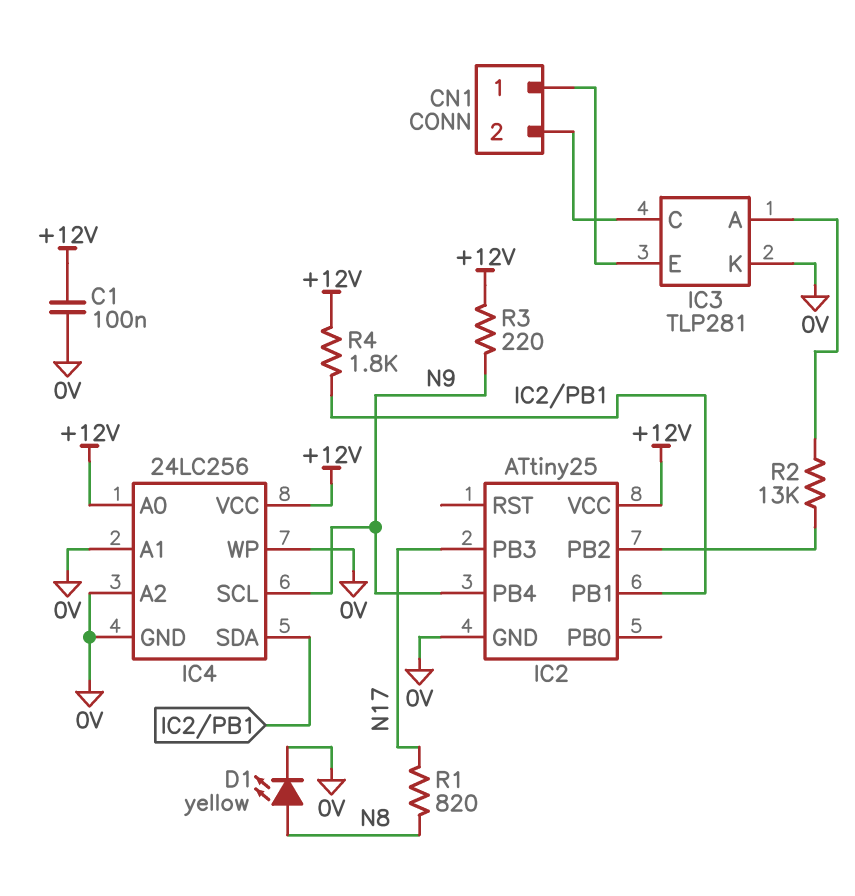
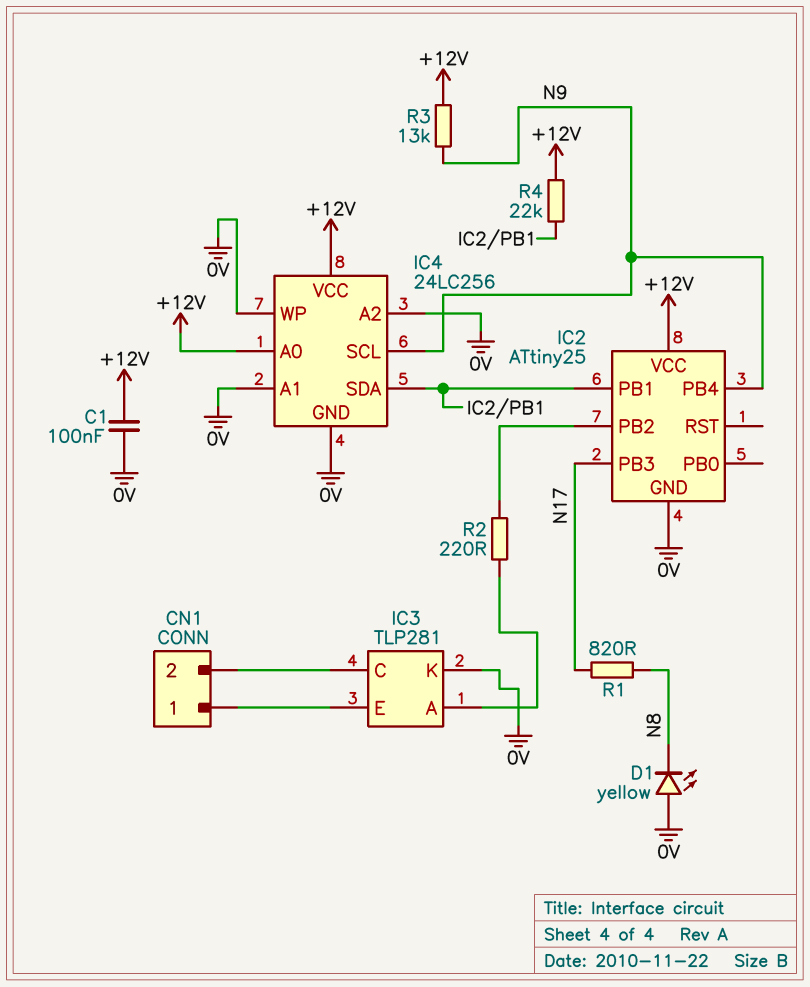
D1: LED yellow (A N8, K 0V) -> LED yellow (A 0V, K N8)
R2: 13k (IC2/PB2, IC3/A) -> 220 (IC2/PB2, IC3/A)
R3: 220 (+12V, N9) -> 13k (+12V, N9)
R4: 1.8k (+12V, IC2/PB1) -> 22k (+12V, IC2/PB1)

